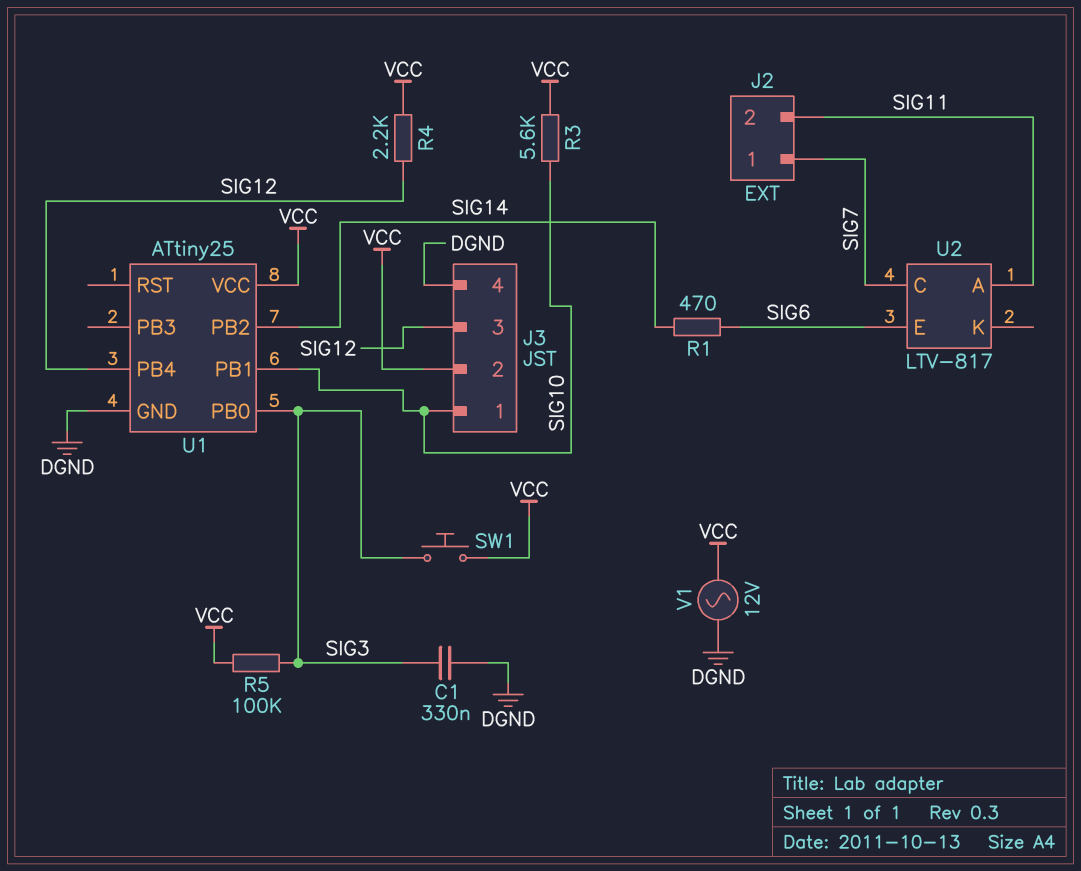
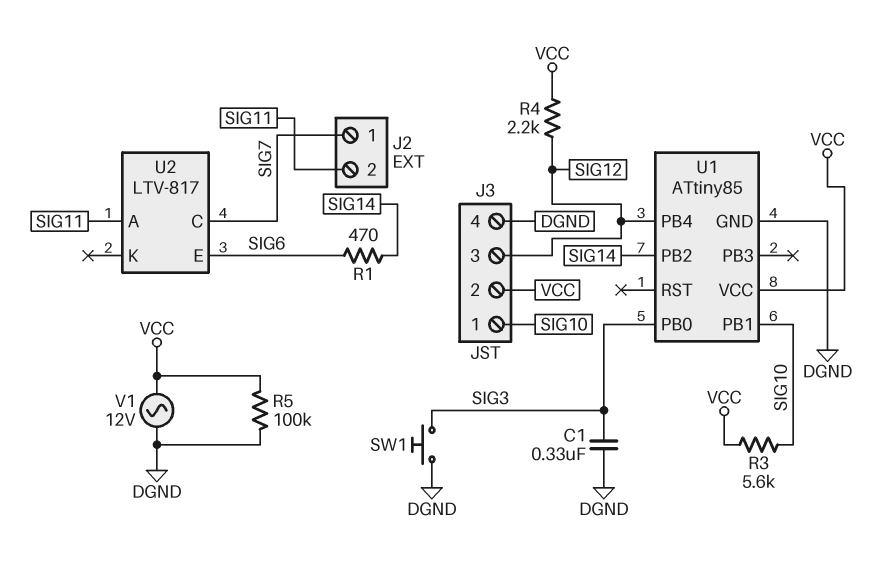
R5: 100k (SIG3, VCC) -> 100k (DGND, VCC)
SW1: button (SIG3, VCC) -> button (DGND, SIG3)
U1: ATtiny25 -> ATtiny85

